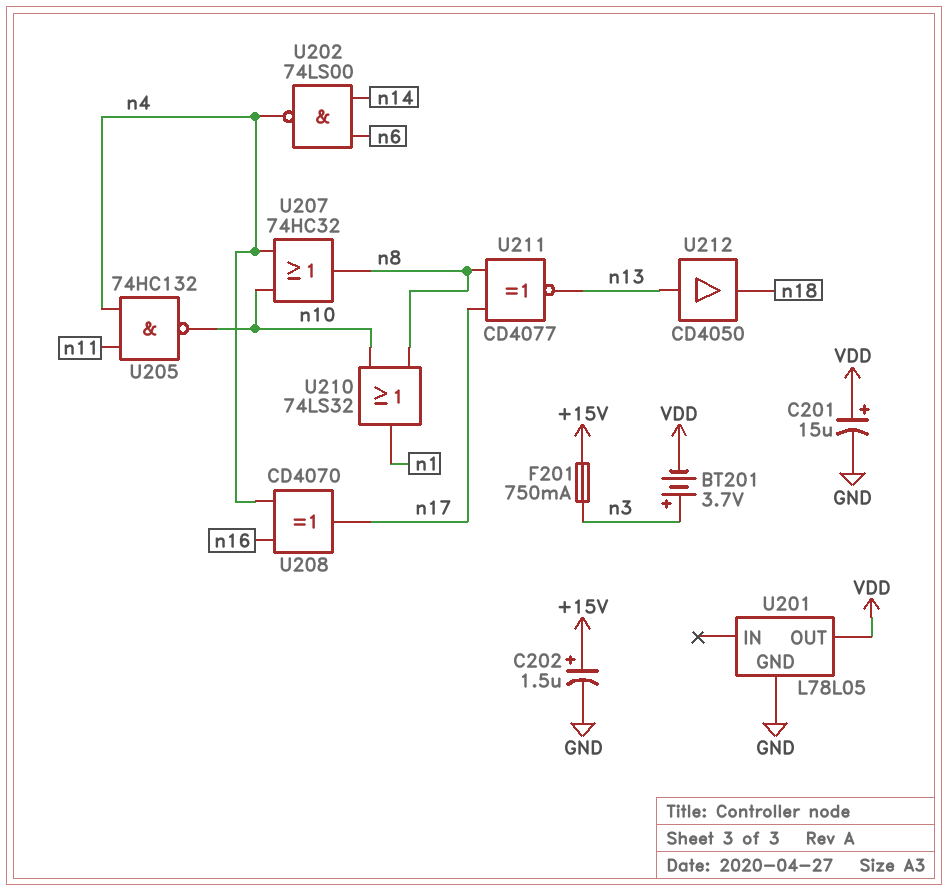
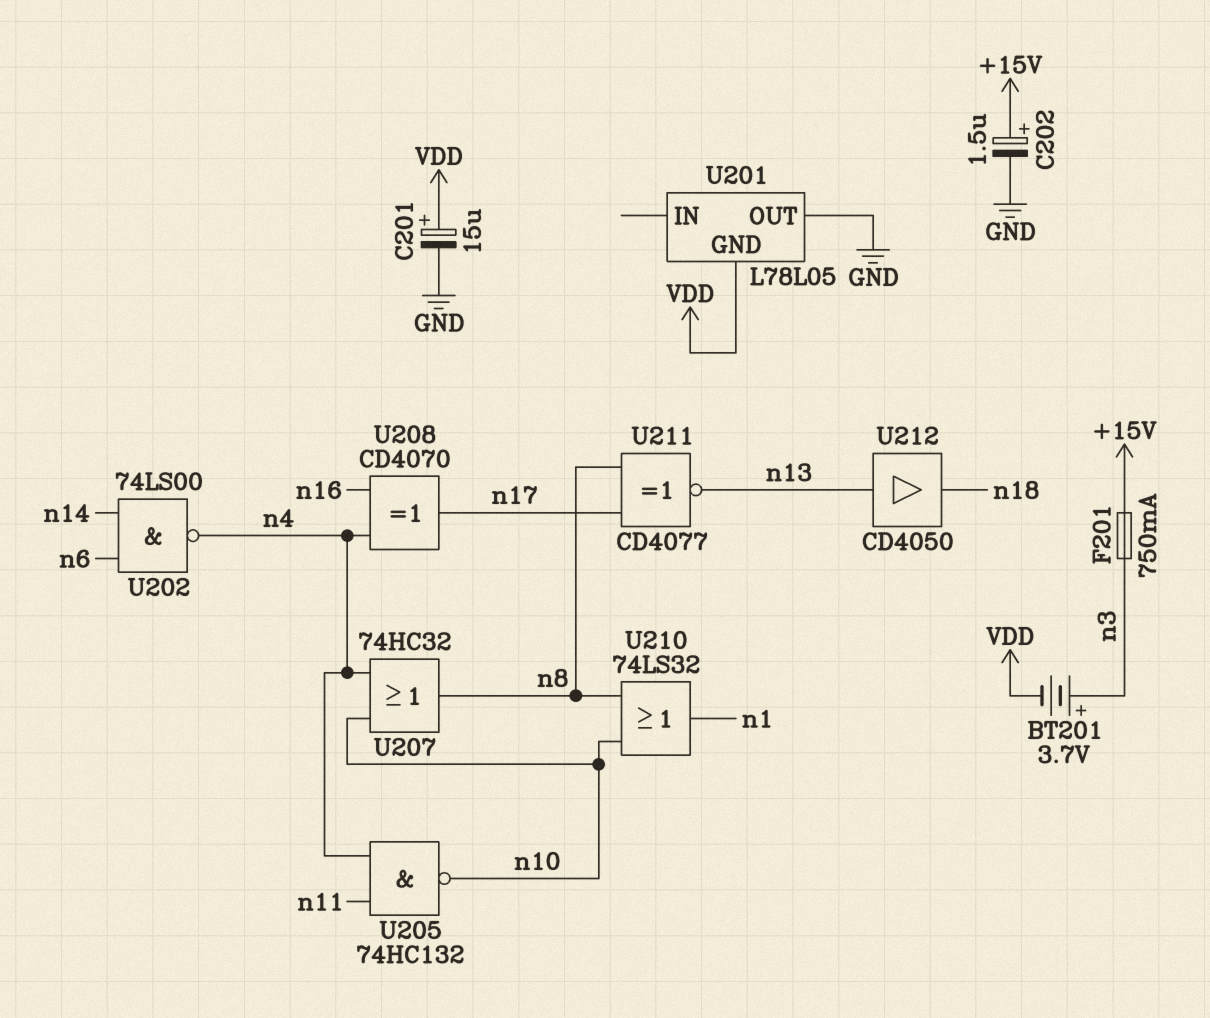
U201 pin GND: GND -> VDD
U201 pin OUT: VDD -> GND

